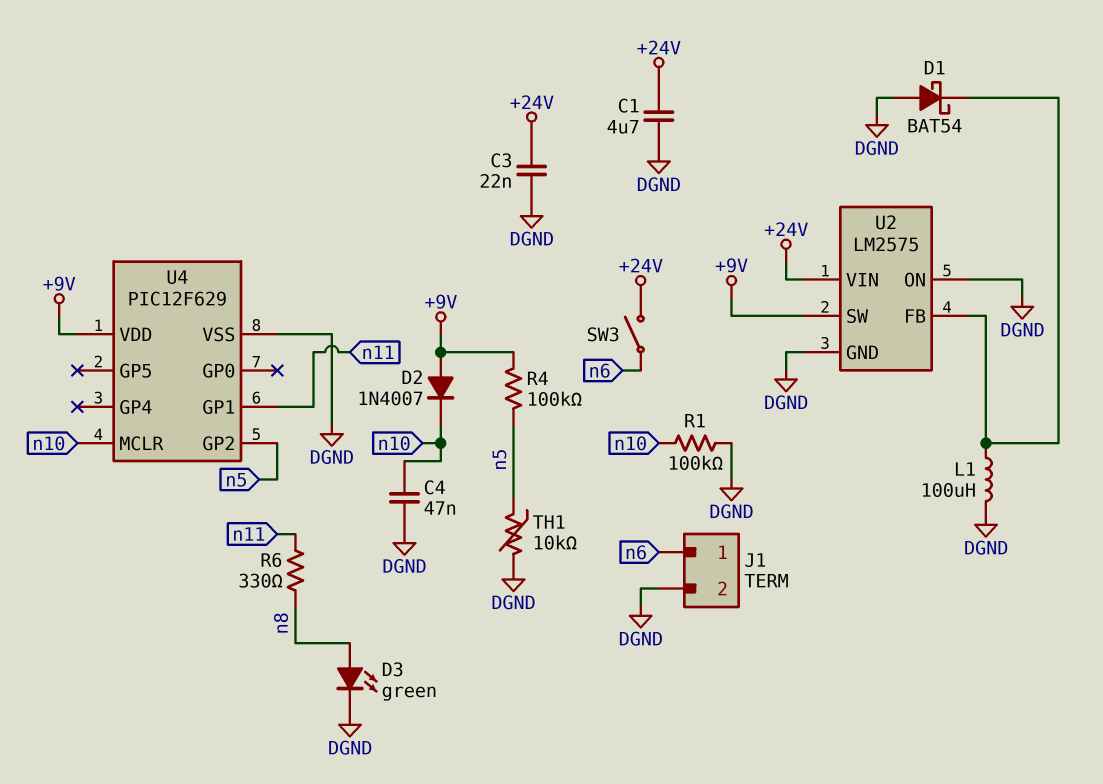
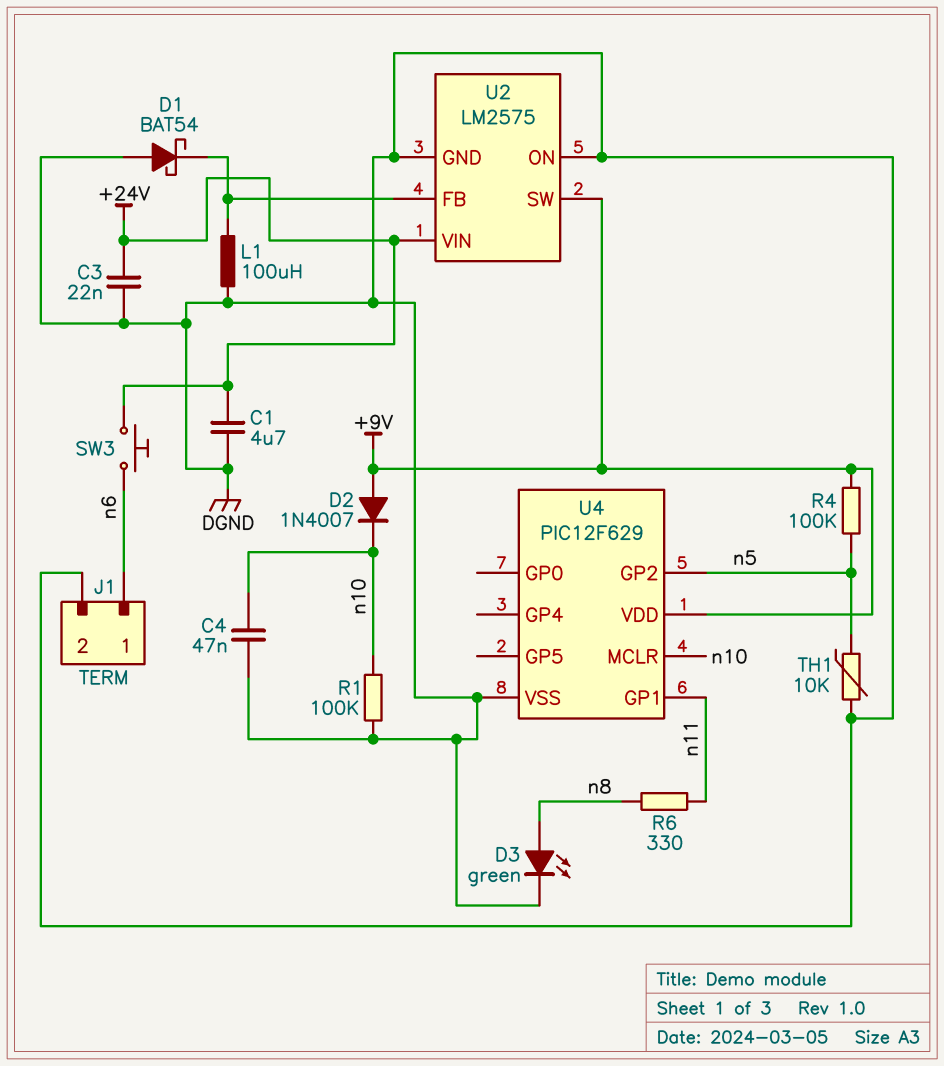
SW3: switch (+24V, n6) -> button (+24V, n6)

